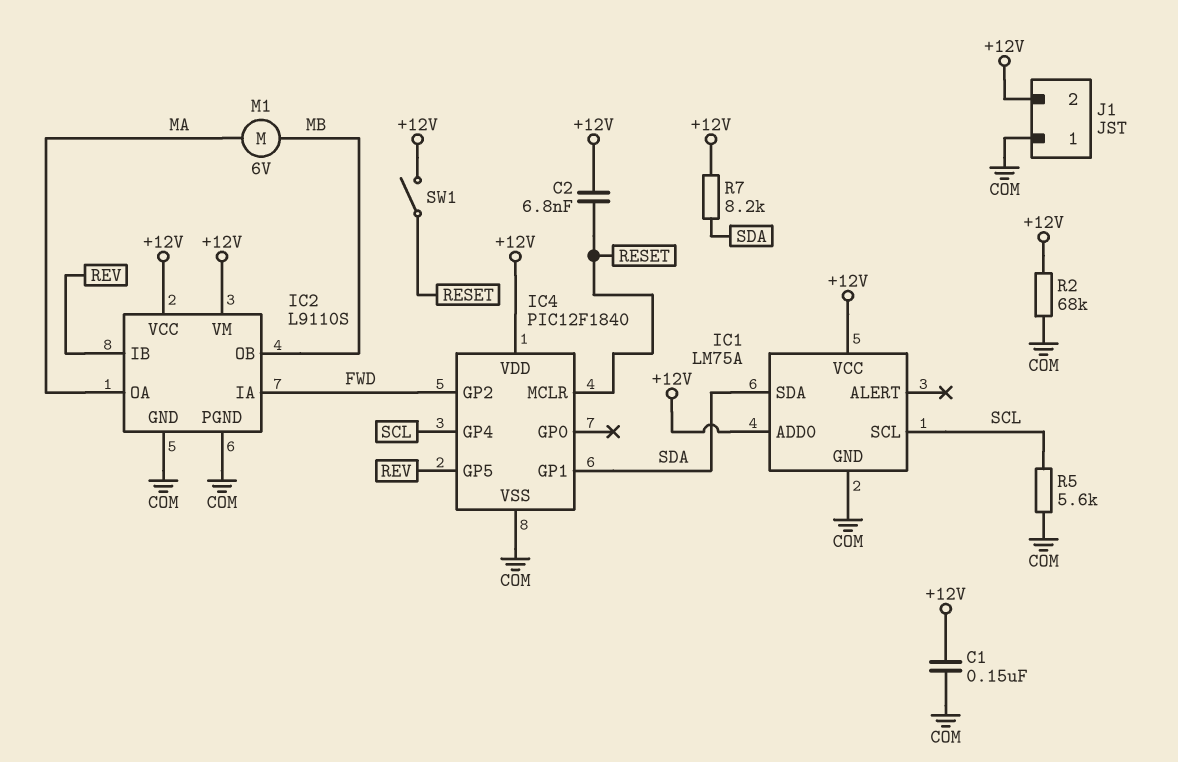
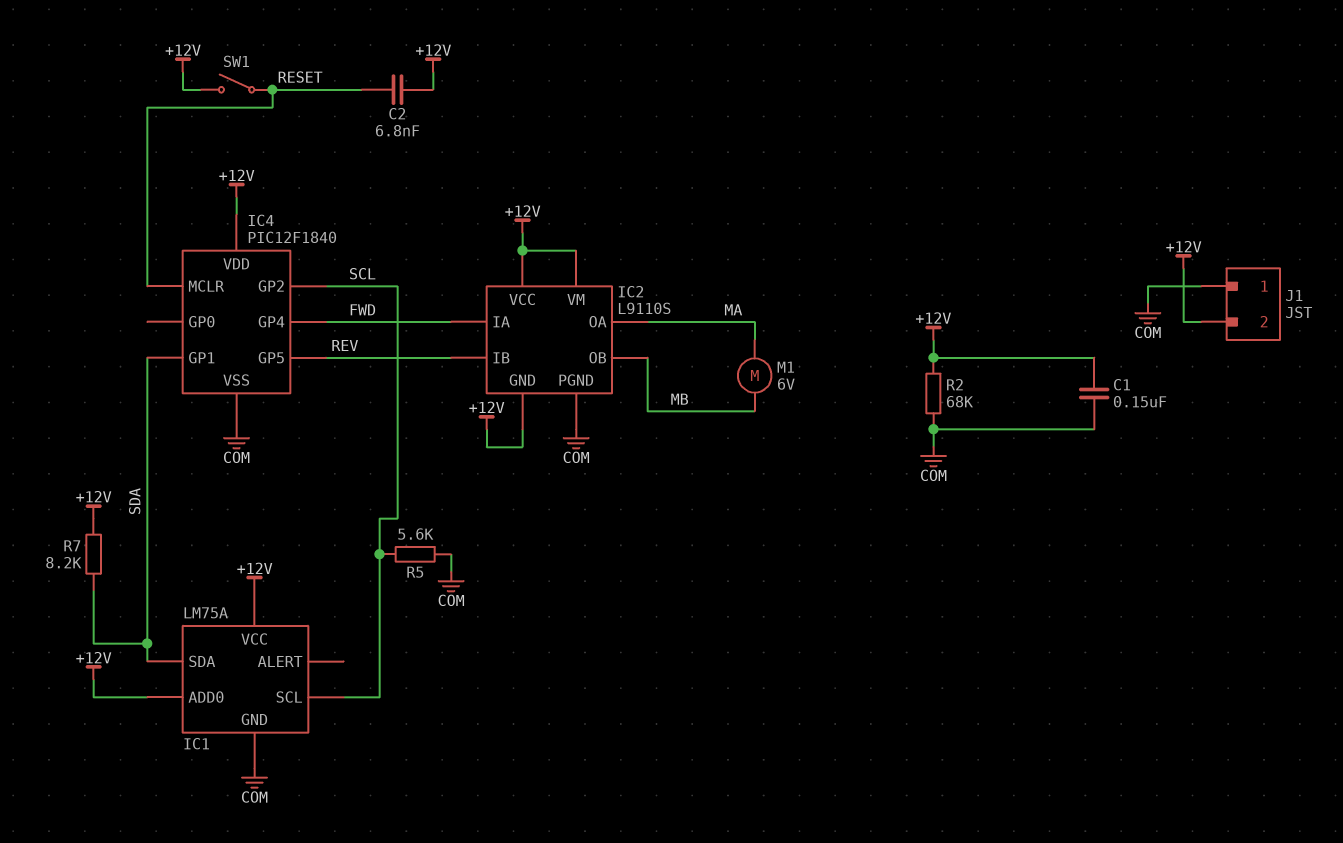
IC2 pin GND: COM -> +12V
IC4 pin GP2: FWD -> SCL
IC4 pin GP4: SCL -> FWD

